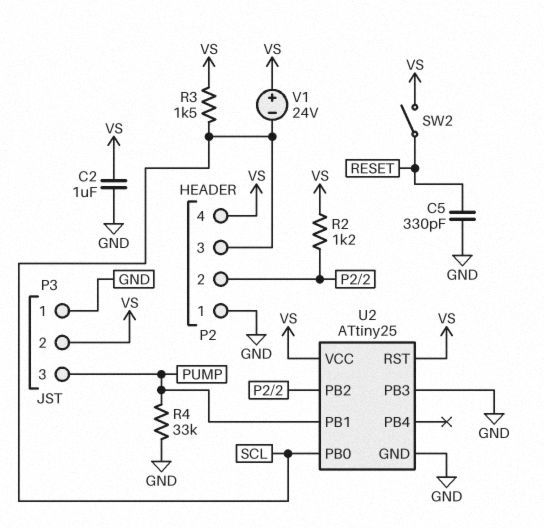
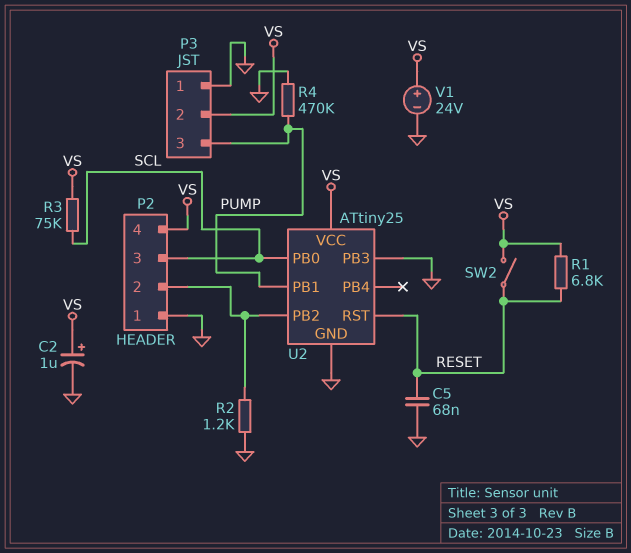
C2: 1uF (GND, VS) -> 1uF (plus VS, minus GND)
C5: 330pF (GND, RESET) -> 68nF (GND, RESET)
R1: none -> 6.8k (RESET, VS)
R2: 1.2k (P2/2, VS) -> 1.2k (GND, P2/2)
R3: 1.5k (SCL, VS) -> 75k (SCL, VS)
R4: 33k (GND, PUMP) -> 470k (GND, PUMP)
U2 pin RST: VS -> RESET
V1: 24V (plus VS, minus SCL) -> 24V (plus VS, minus GND)

